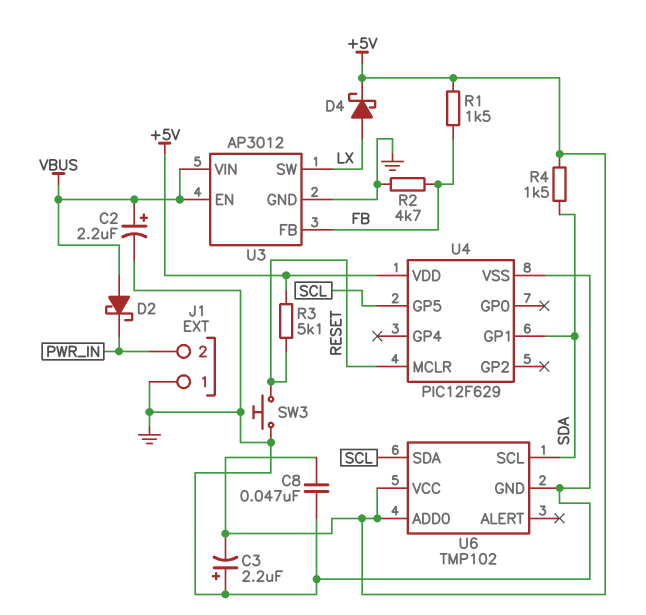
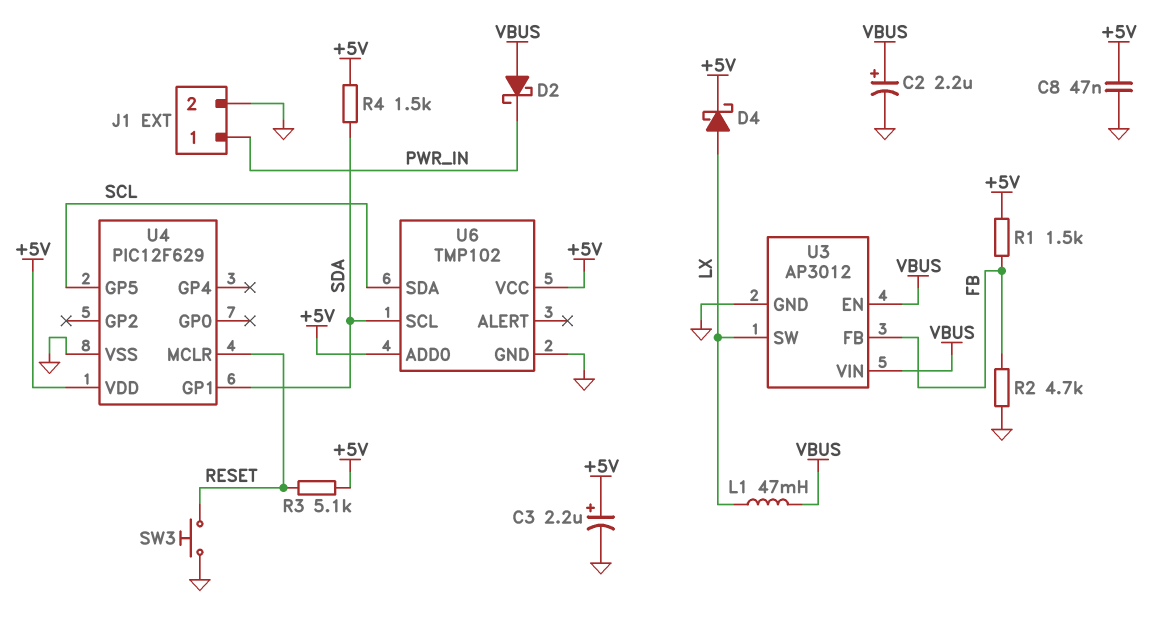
C3: 2.2uF (plus GND, minus +5V) -> 2.2uF (plus +5V, minus GND)
J1 pin 1: GND -> PWR_IN
J1 pin 2: PWR_IN -> GND
L1: none -> 47mH (LX, VBUS)

